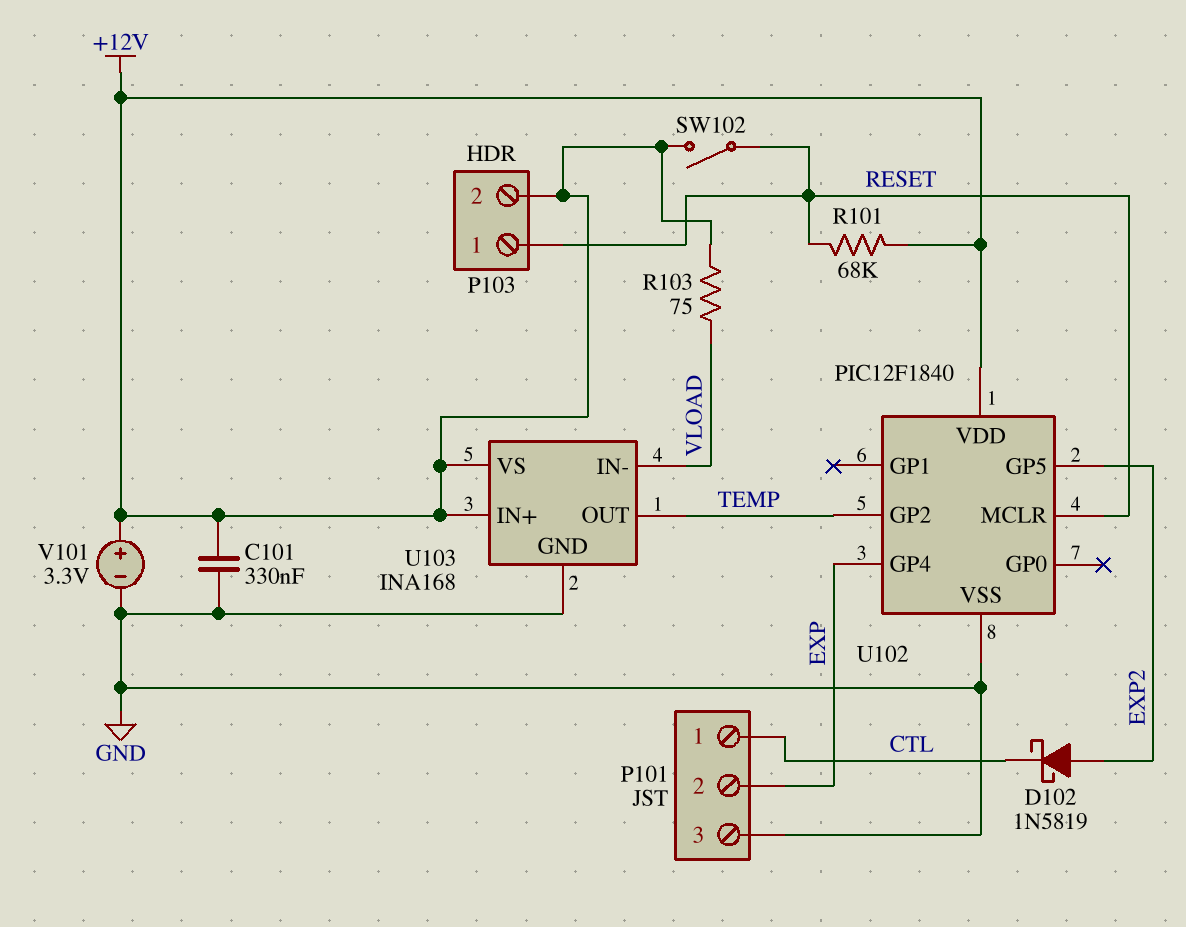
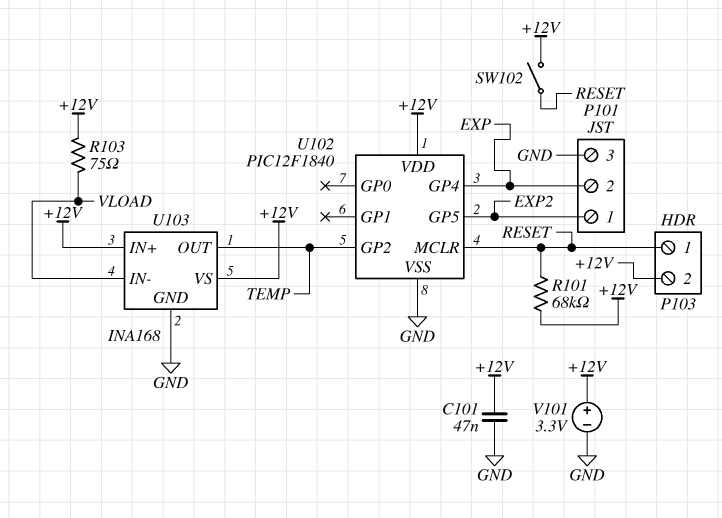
C101: 330nF (+12V, GND) -> 47nF (+12V, GND)
D102: schottky 1N5819 (A EXP2, K CTL) -> none
P101 pin 1: CTL -> EXP2

